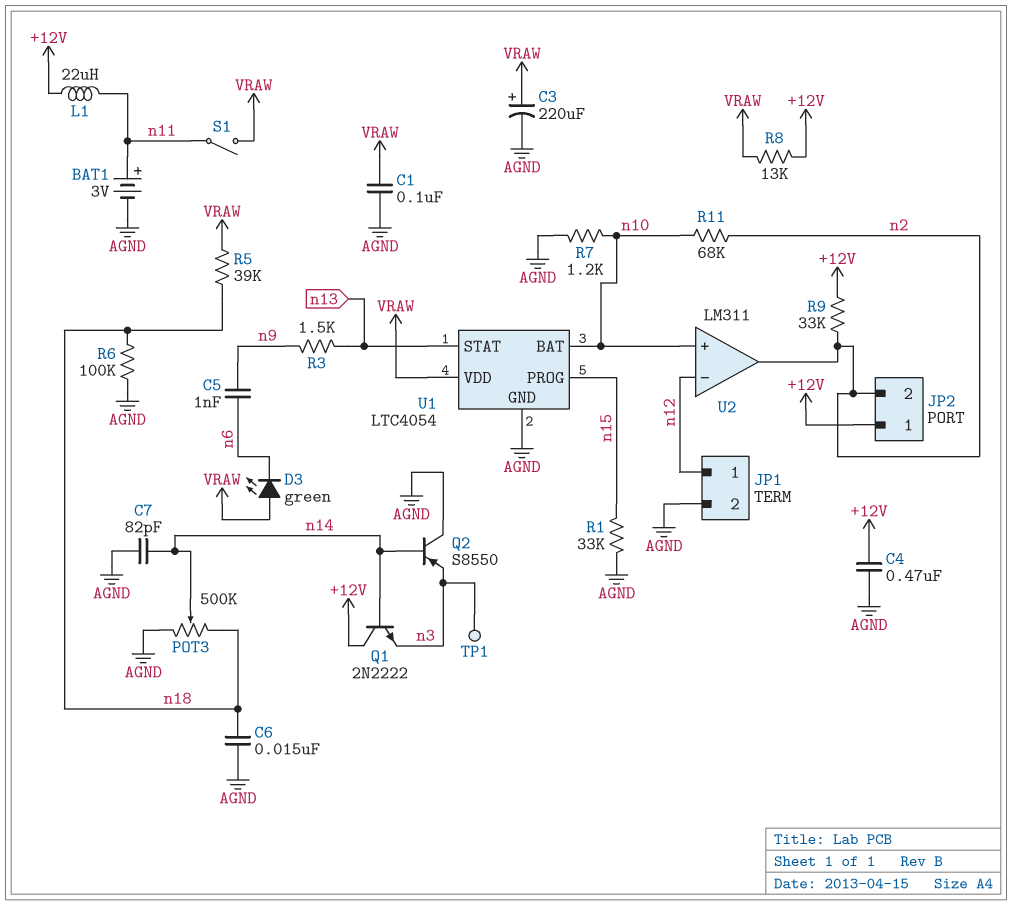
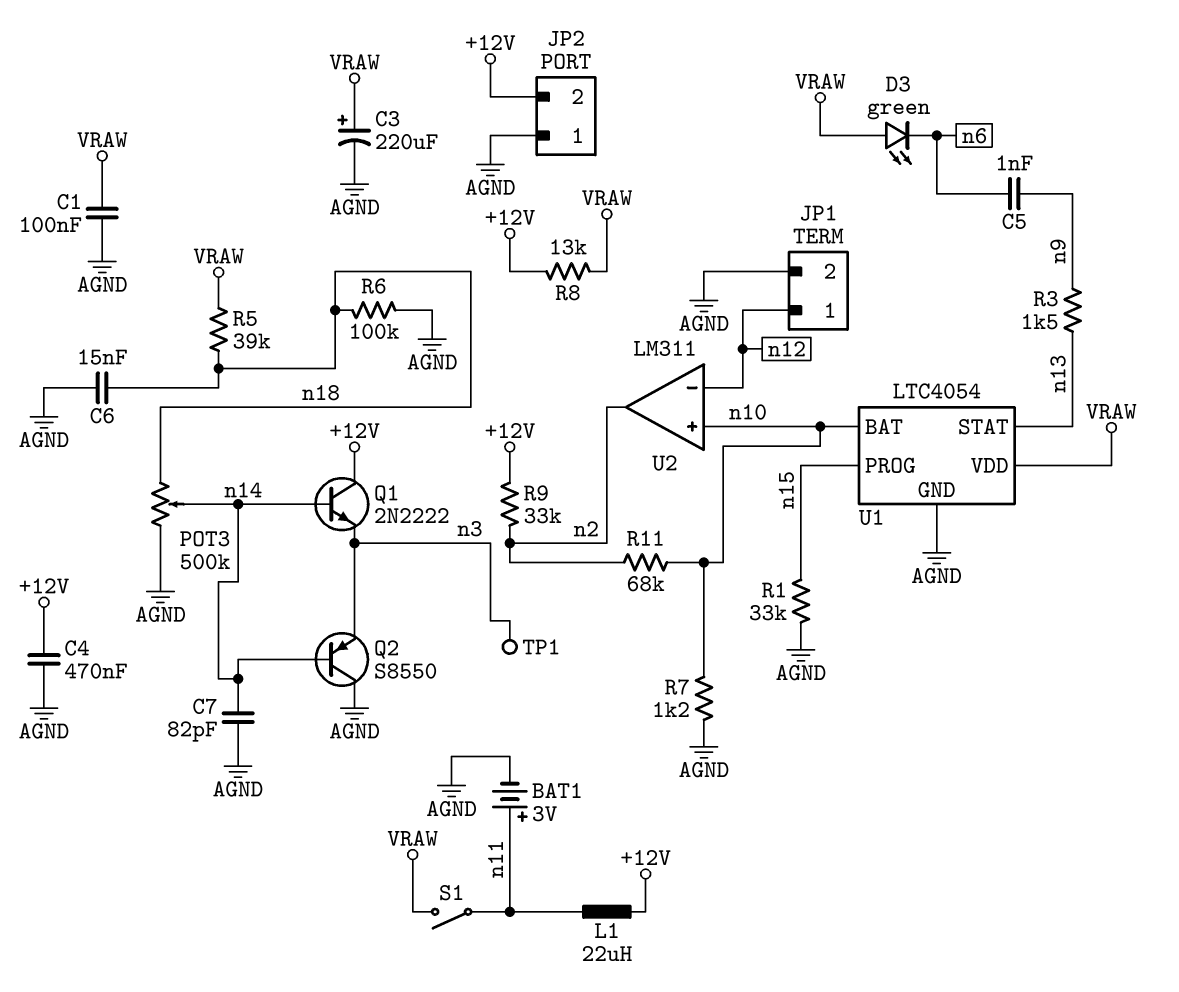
JP2 pin 1: +12V -> AGND
JP2 pin 2: n2 -> +12V

